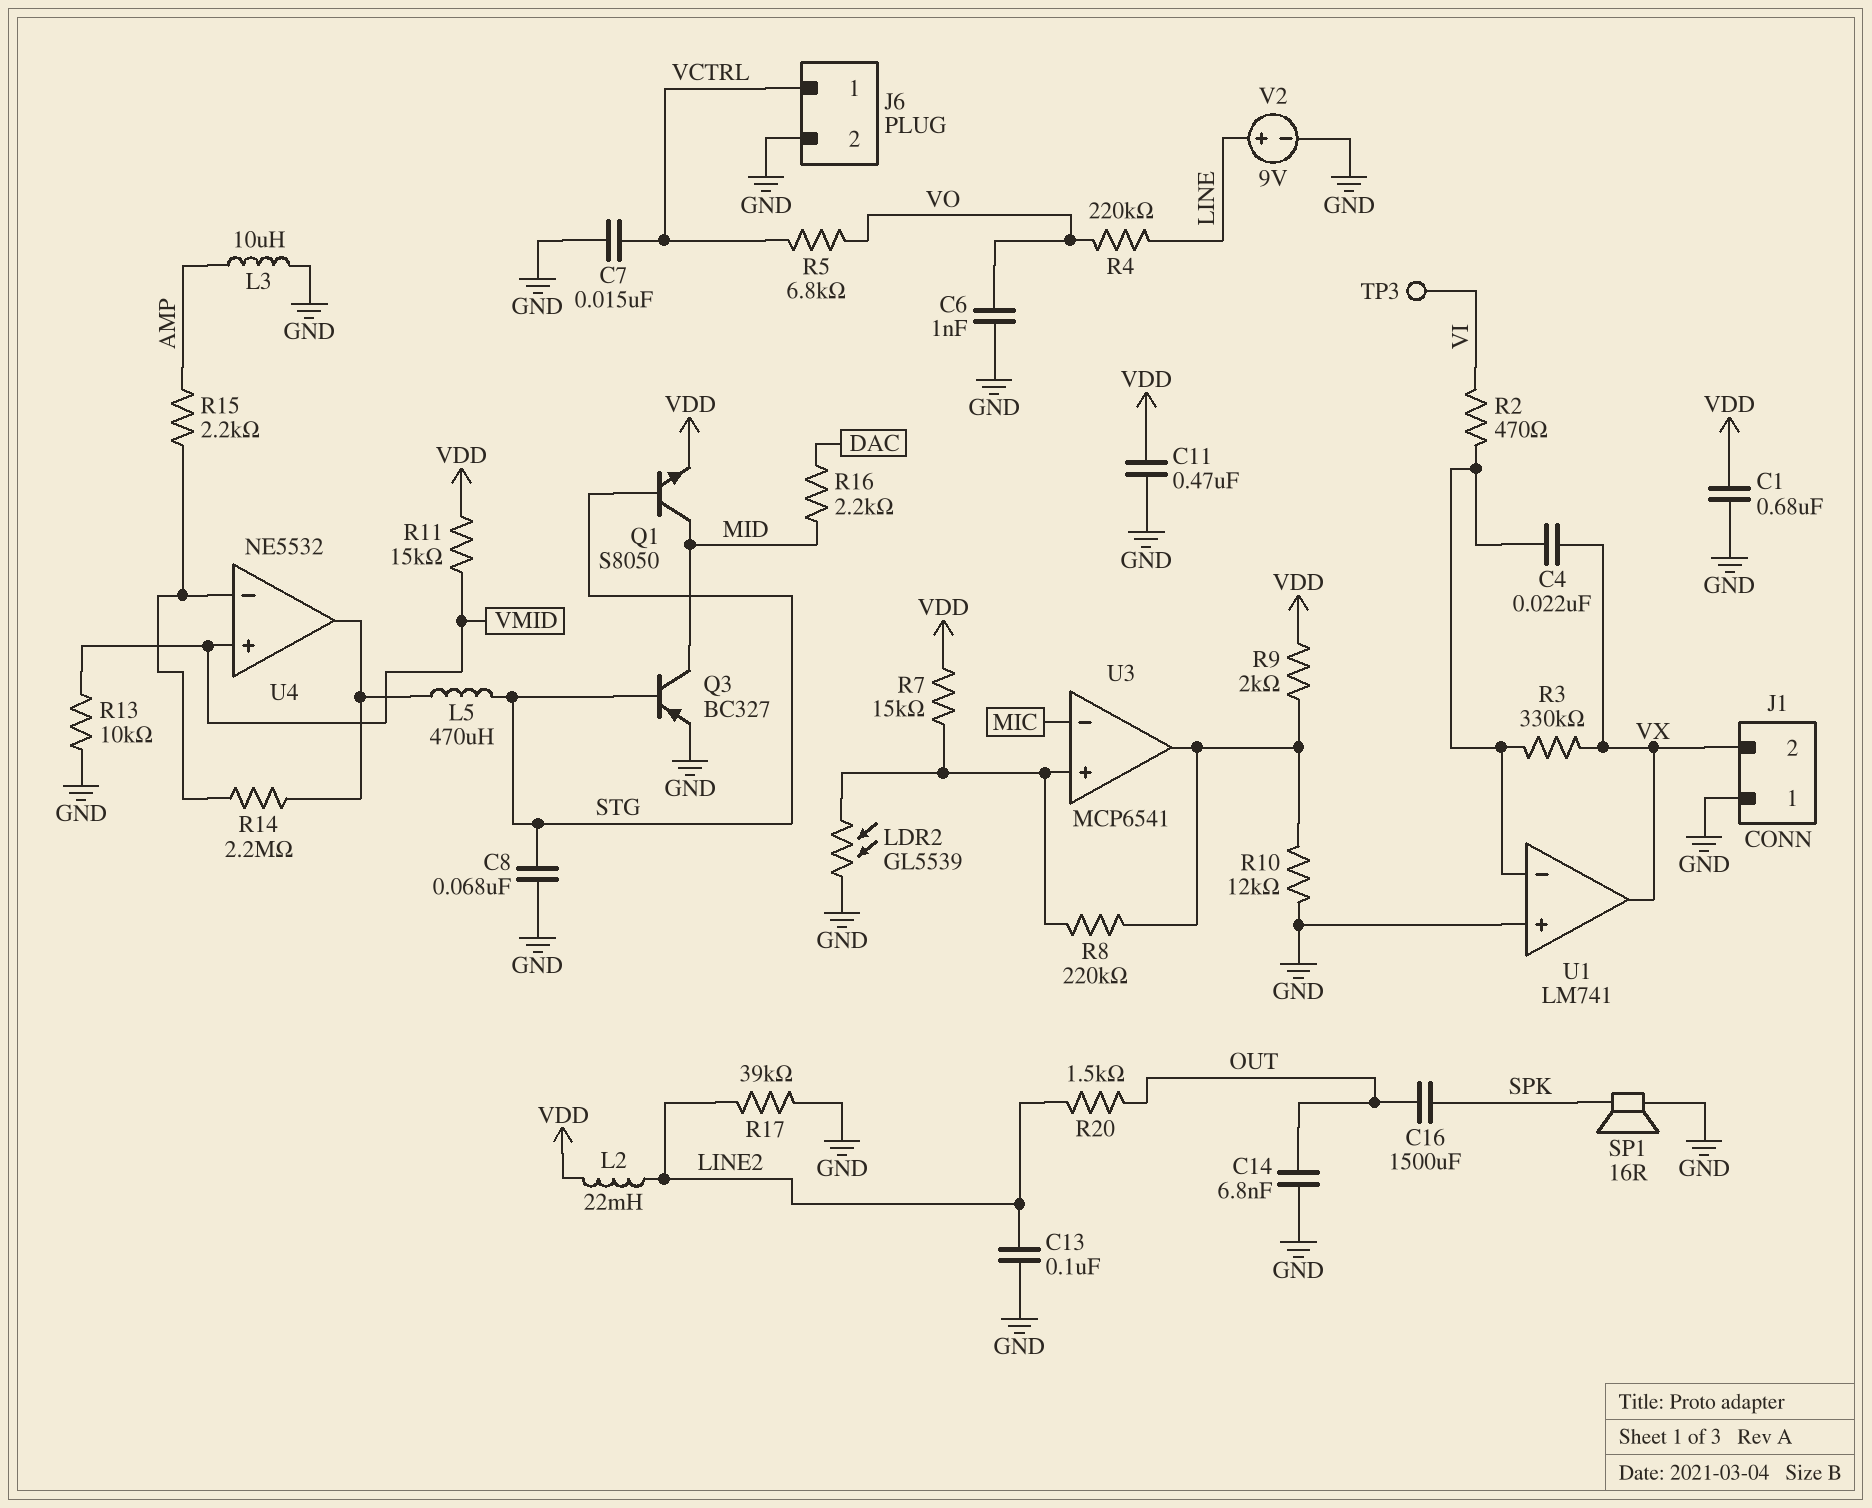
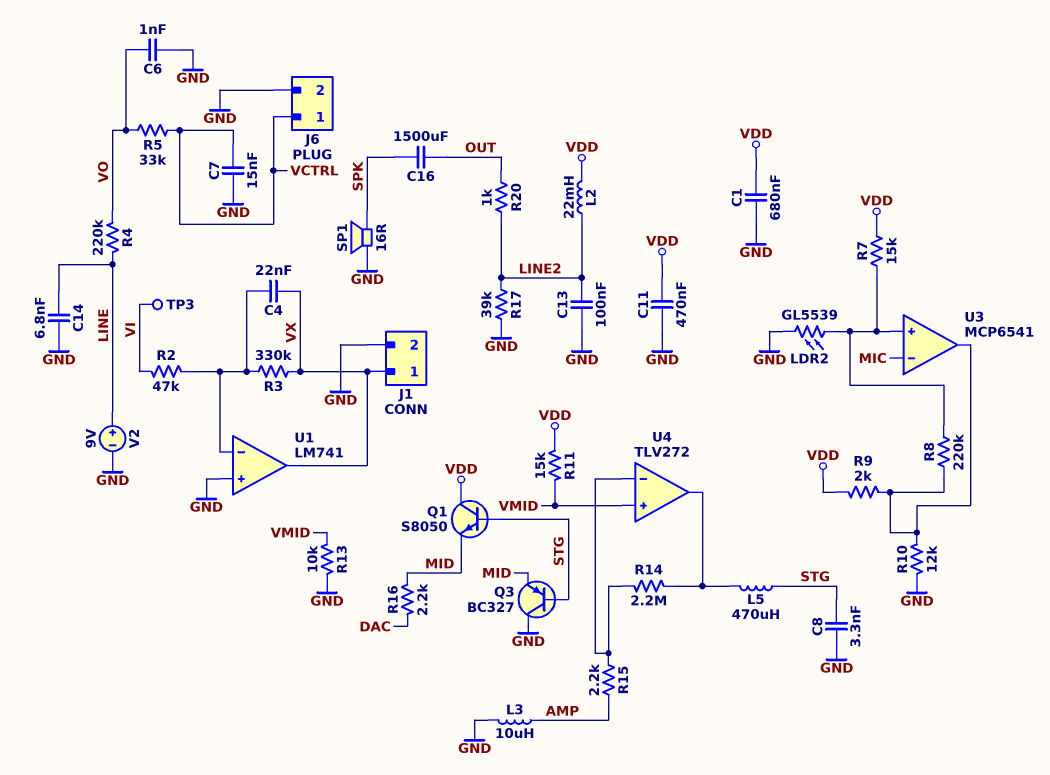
C8: 68nF (GND, STG) -> 3.3nF (GND, STG)
C14: 6.8nF (GND, OUT) -> 6.8nF (GND, LINE)
J1 pin 1: GND -> VX
J1 pin 2: VX -> GND
Q1: NPN S8050 (B STG, C MID, E VDD) -> NPN S8050 (B STG, C VDD, E MID)
Q3: PNP BC327 (B STG, C MID, E GND) -> PNP BC327 (B STG, C GND, E MID)
R2: 470 (U1/in-, VI) -> 47k (U1/in-, VI)
R5: 6.8k (VCTRL, VO) -> 33k (VCTRL, VO)
R20: 1.5k (LINE2, OUT) -> 1k (LINE2, OUT)
U4: NE5532 -> TLV272

